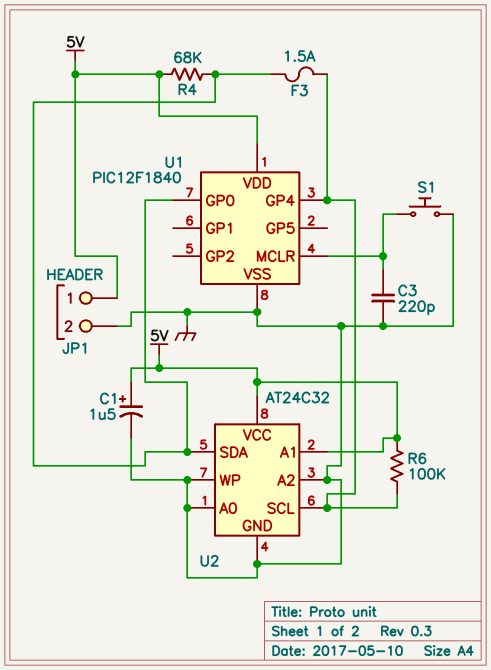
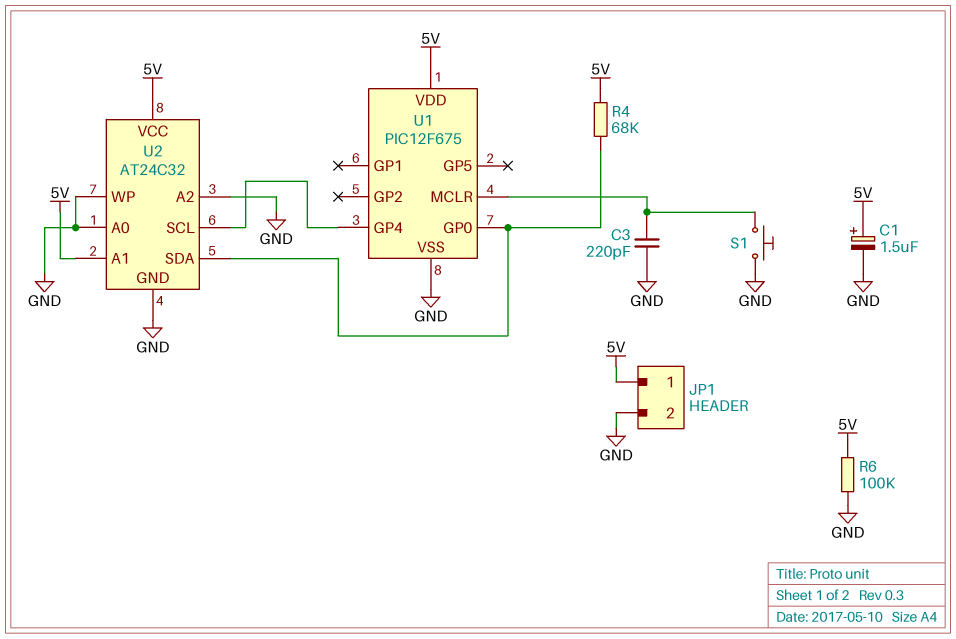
F3: 1.5A (U1/GP0, U1/GP4) -> none
R6: 100k (5V, U1/GP4) -> 100k (5V, GND)
U1: PIC12F1840 -> PIC12F675

